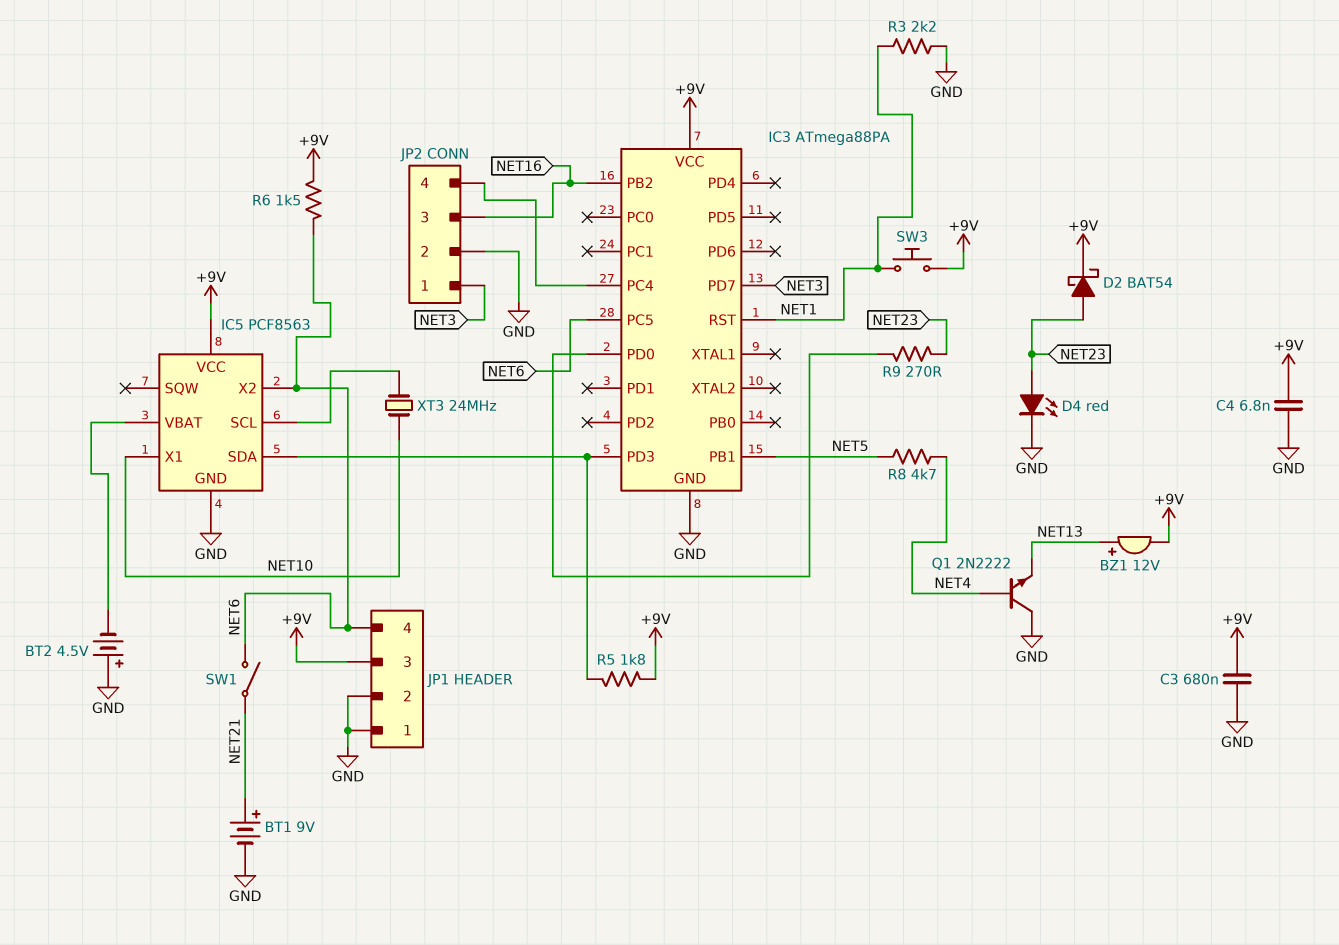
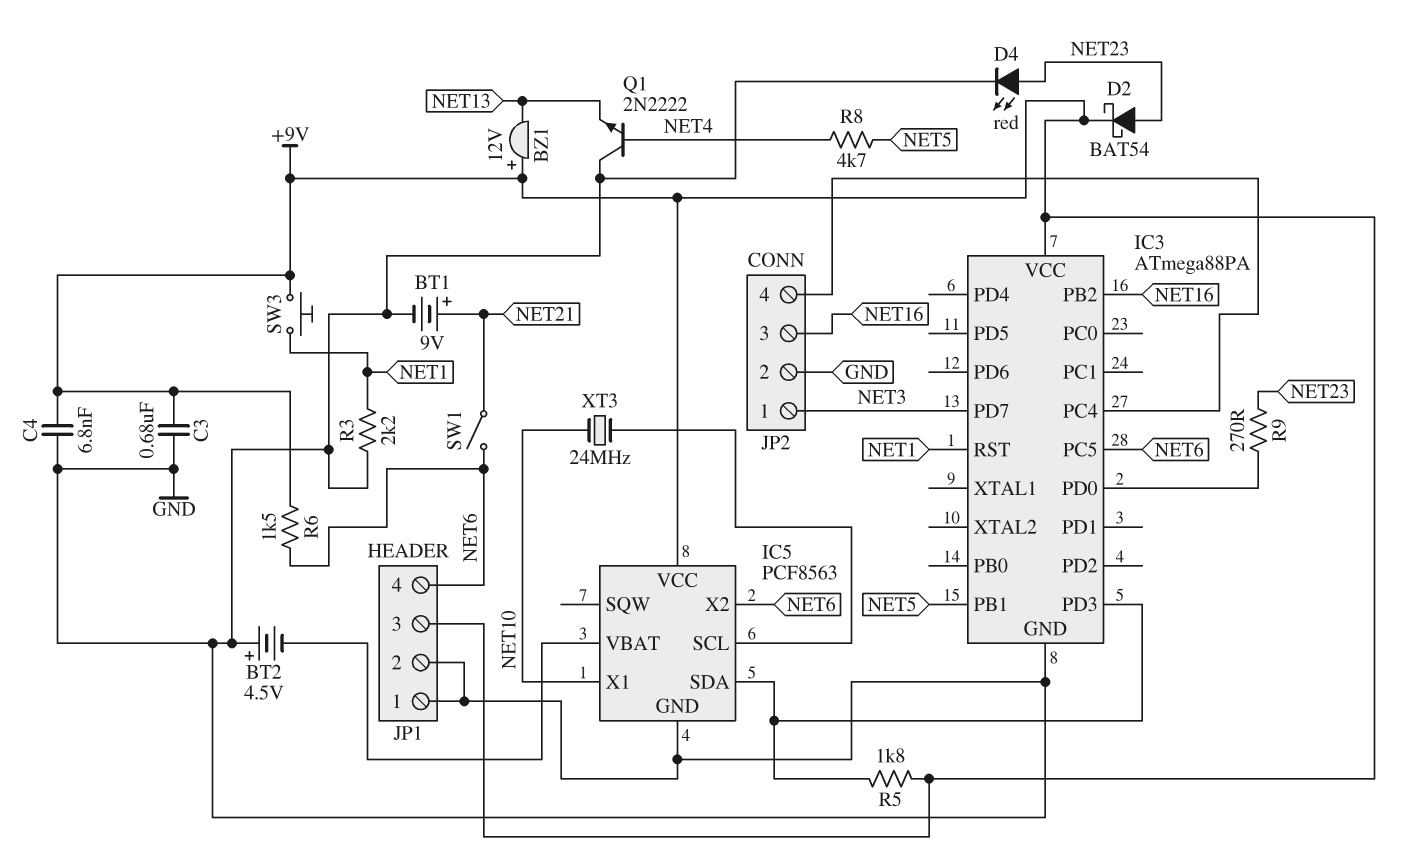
BZ1: buzzer 12V (plus NET13, minus +9V) -> buzzer 12V (plus +9V, minus NET13)

